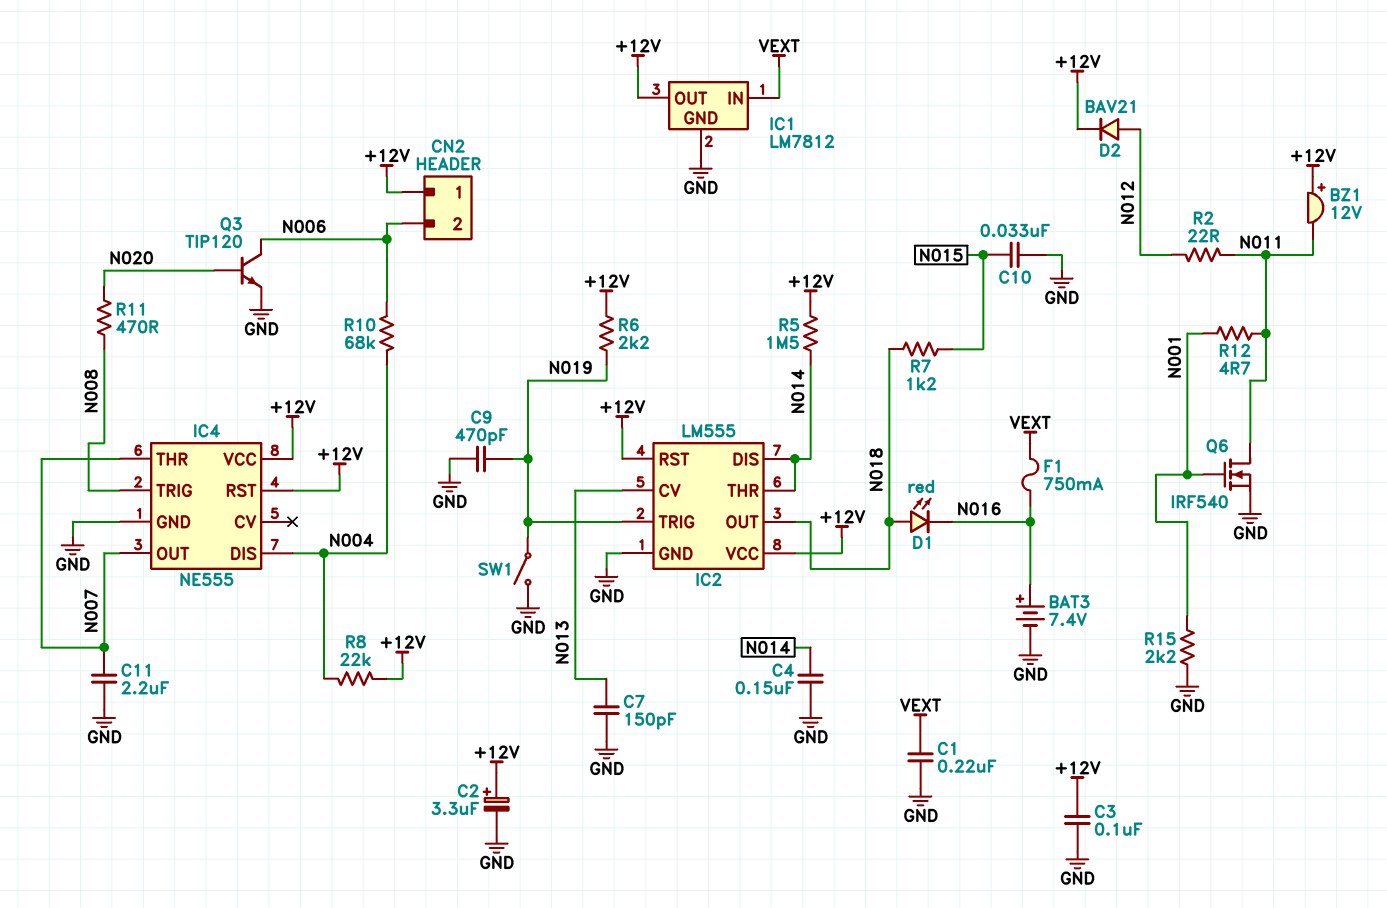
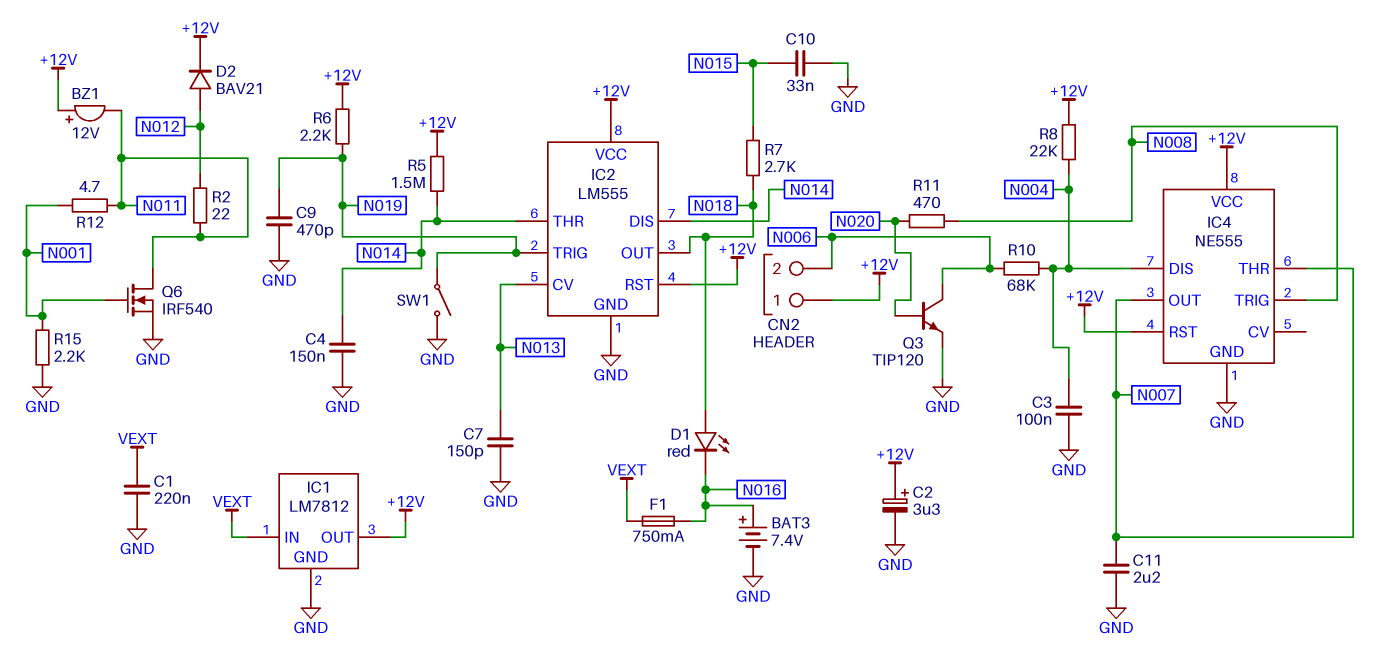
C3: 100nF (+12V, GND) -> 100nF (GND, N004)
R7: 1.2k (N015, N018) -> 2.7k (N015, N018)

